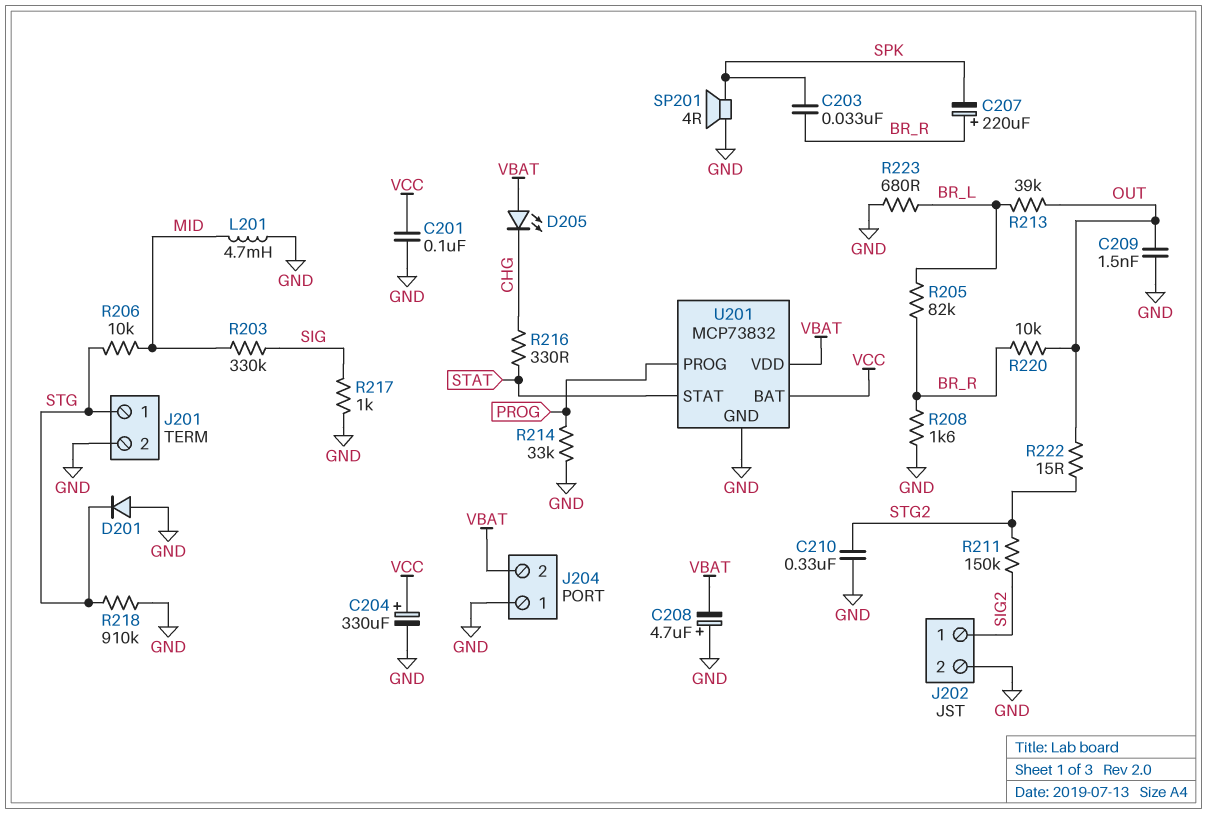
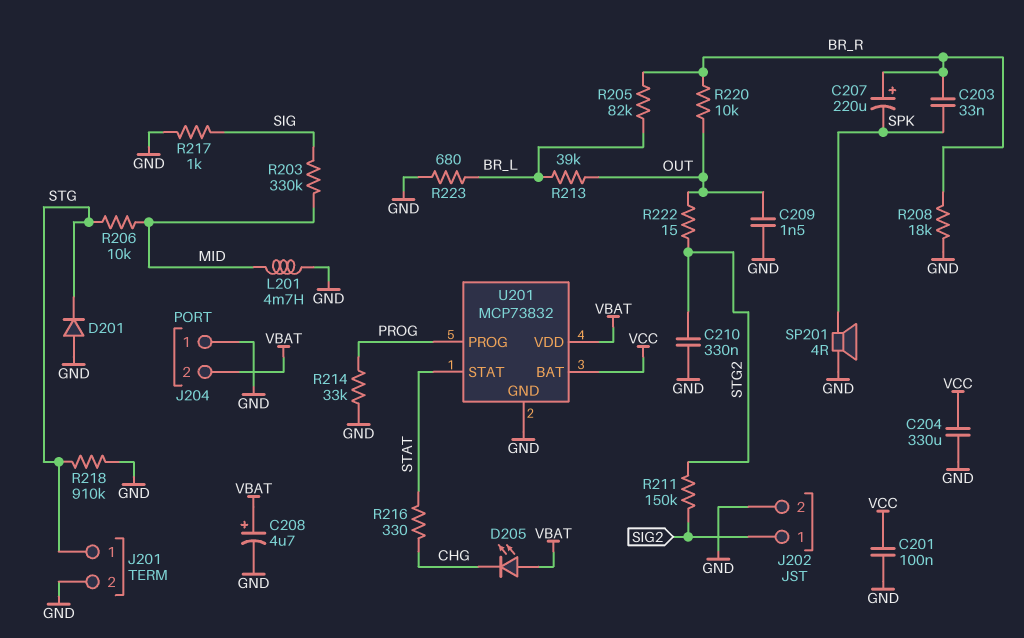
C204: 330uF (plus VCC, minus GND) -> 330uF (GND, VCC)
C208: 4.7uF (plus GND, minus VBAT) -> 4.7uF (plus VBAT, minus GND)
R208: 1.6k (BR_R, GND) -> 18k (BR_R, GND)

